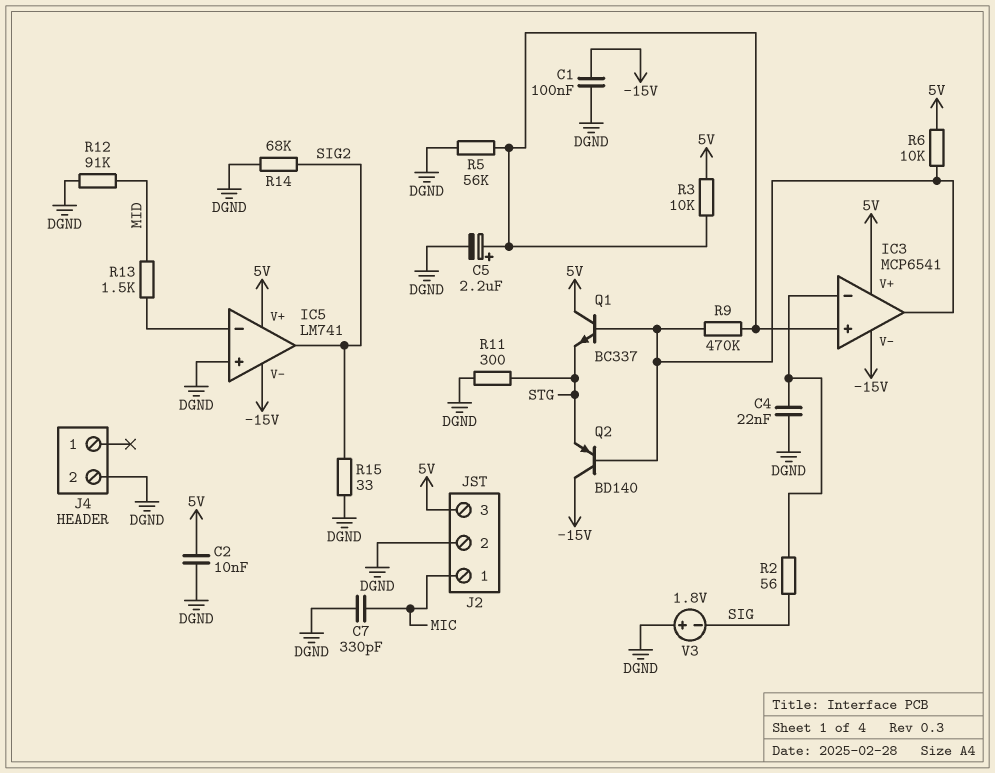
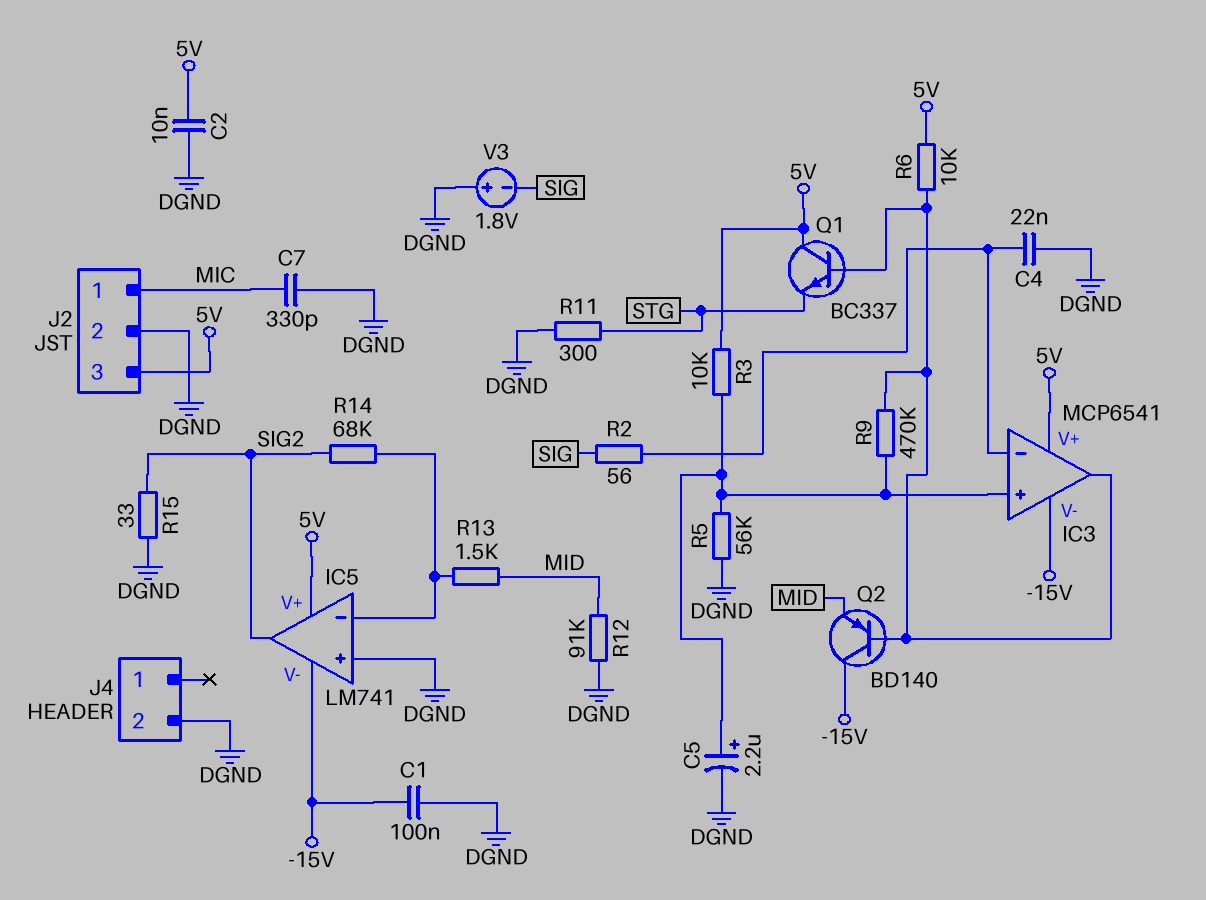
Q2: PNP BD140 (B IC3/out, C -15V, E STG) -> PNP BD140 (B IC3/out, C -15V, E MID)
R14: 68k (DGND, SIG2) -> 68k (IC5/in-, SIG2)

